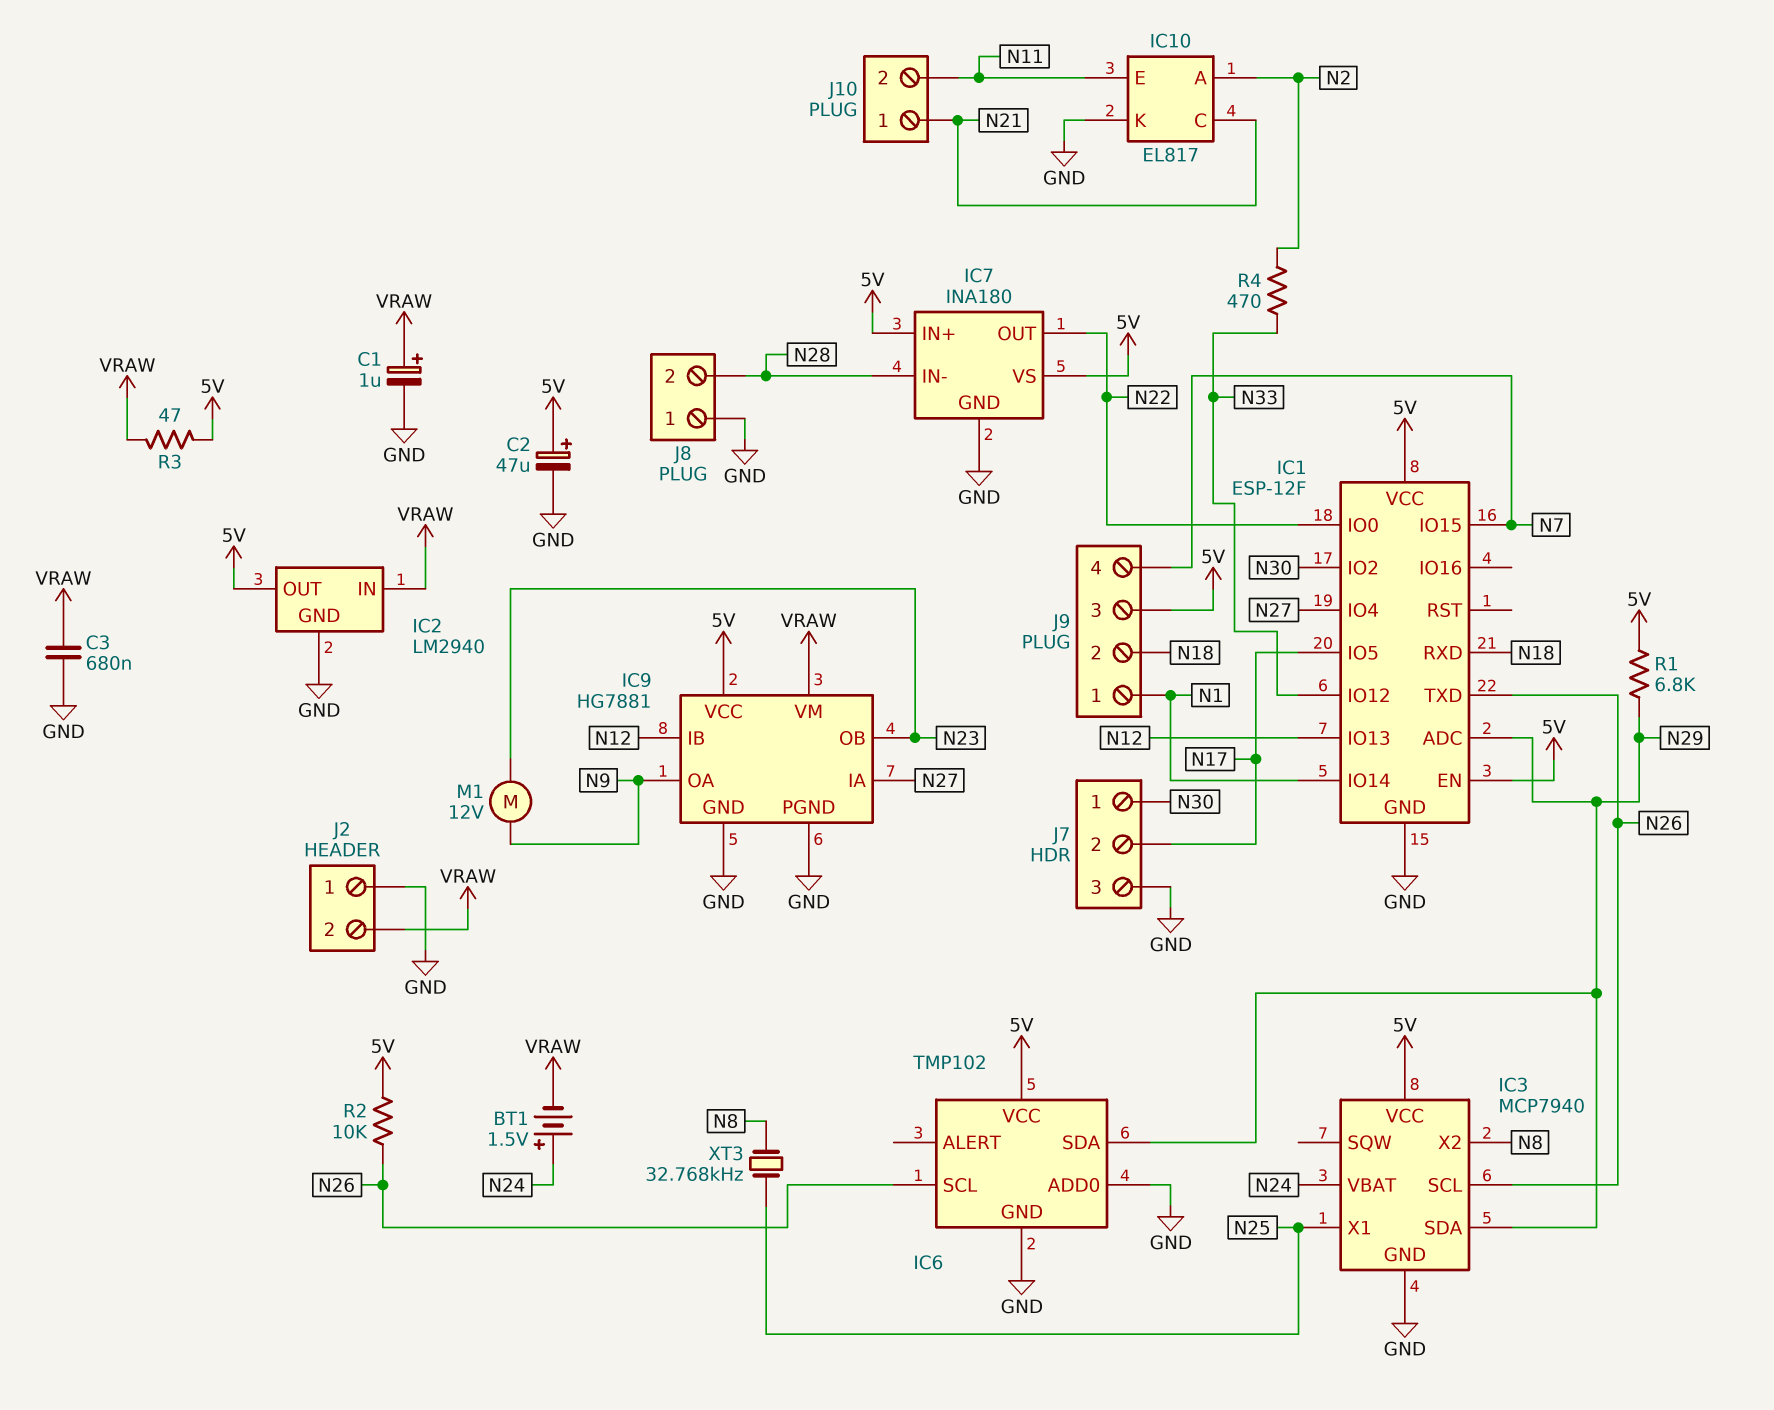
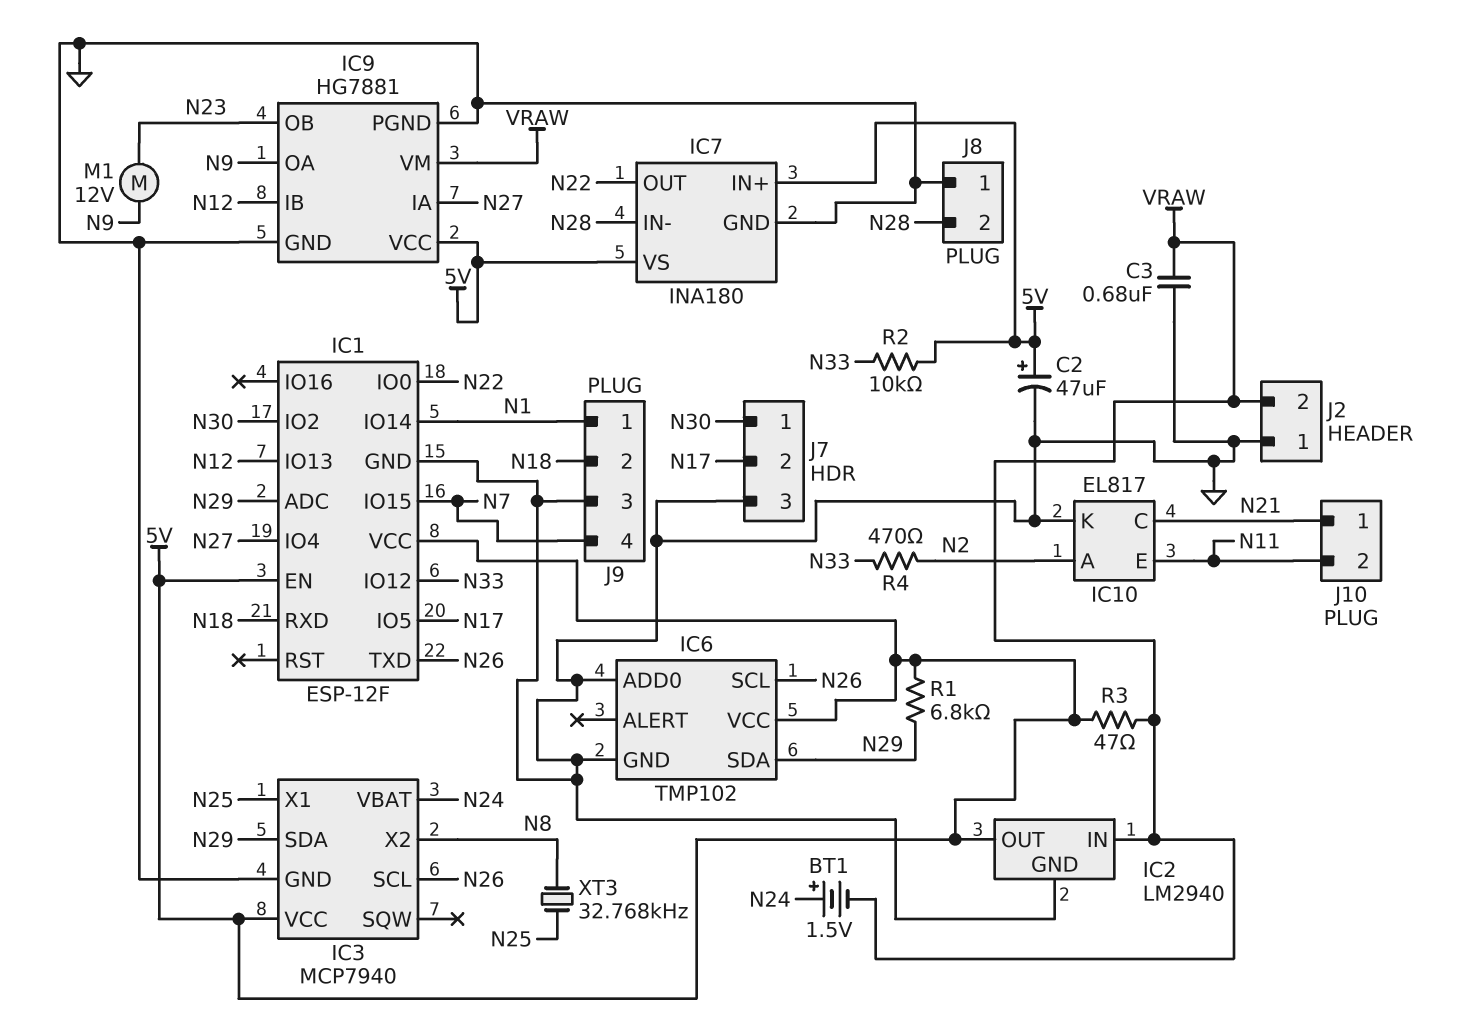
C1: 1uF (plus VRAW, minus GND) -> none
J9 pin 3: 5V -> GND
R2: 10k (5V, N26) -> 10k (5V, N33)

